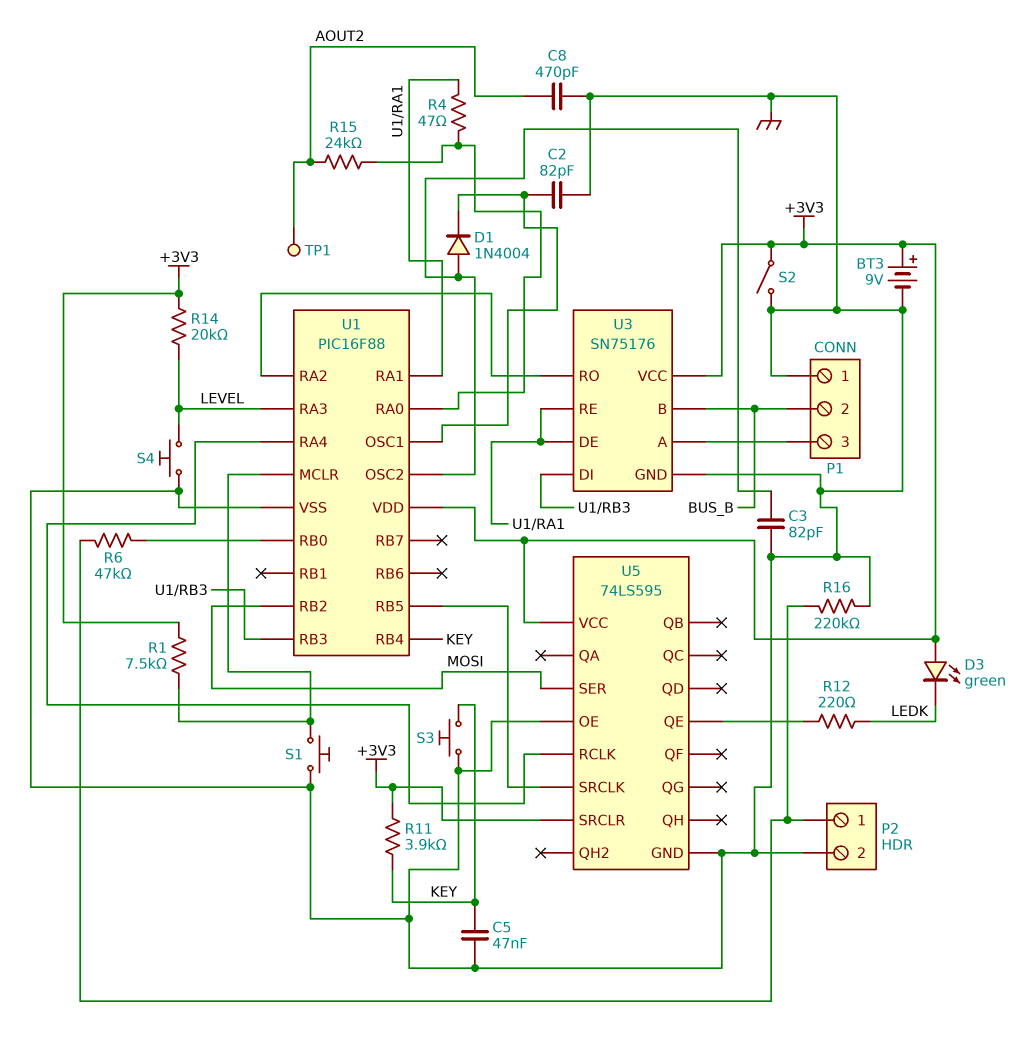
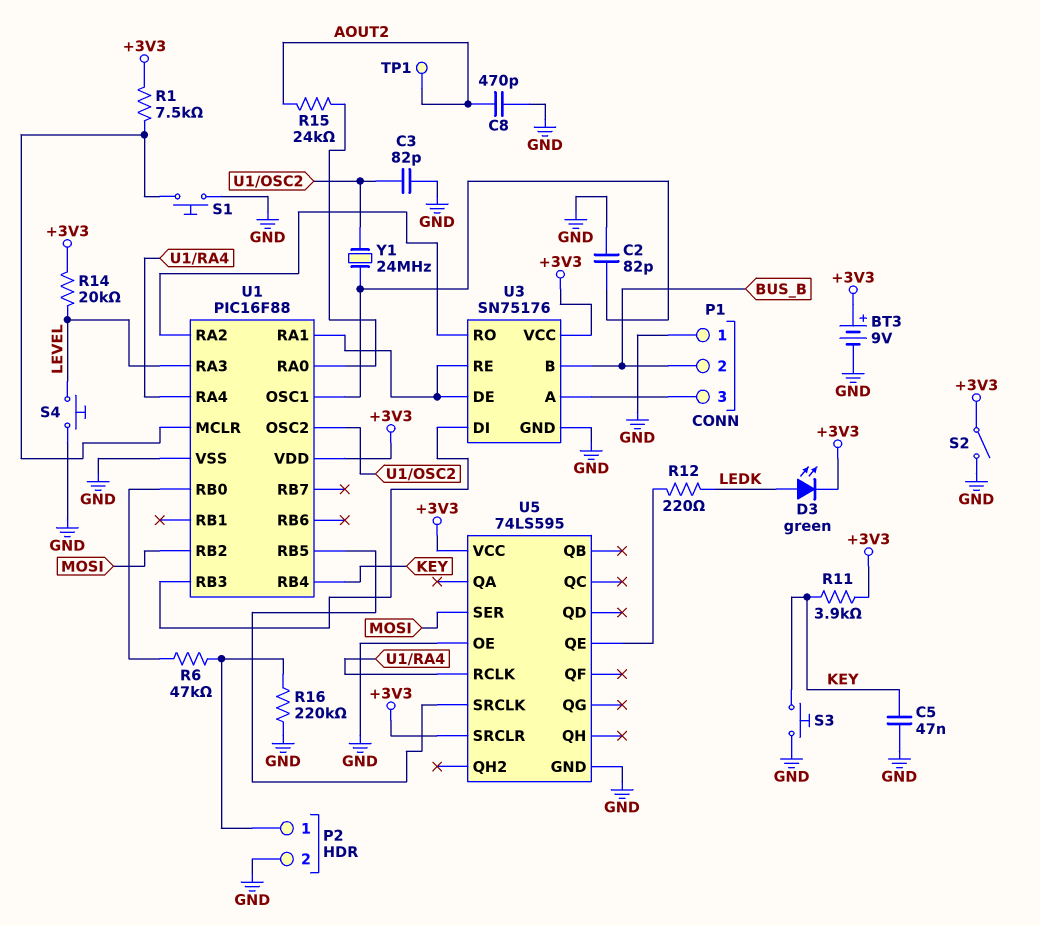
D1: diode 1N4004 (A U1/OSC2, K U1/OSC1) -> none
D3: LED green (A +3V3, K LEDK) -> LED green (A LEDK, K +3V3)
R4: 47 (U1/RA0, U1/RA1) -> none
Y1: none -> 24MHz (U1/OSC1, U1/OSC2)

